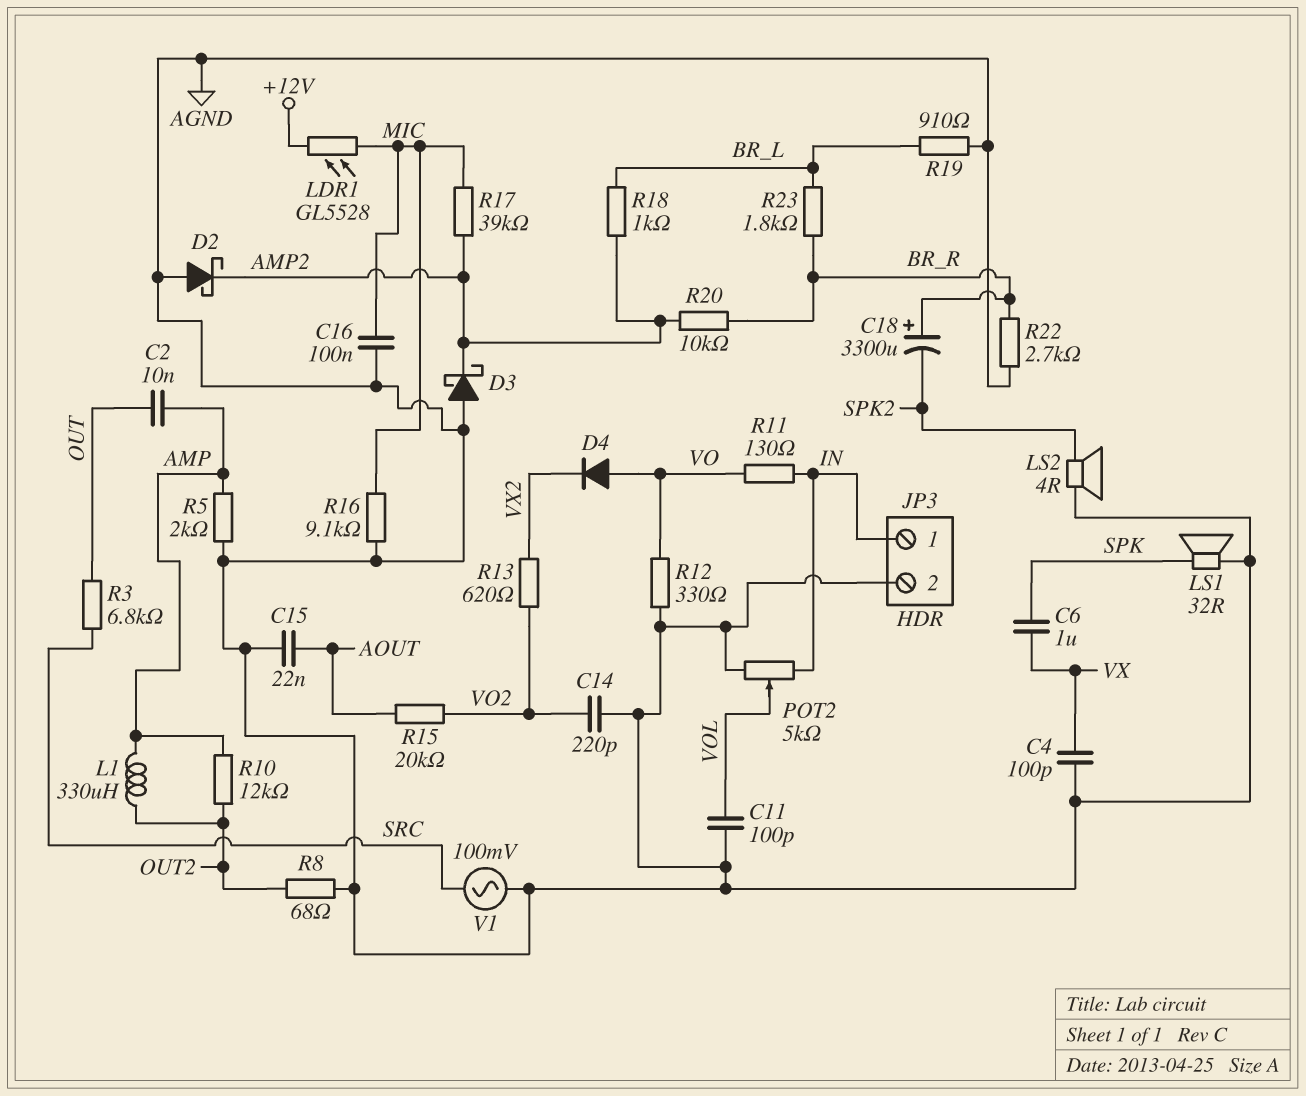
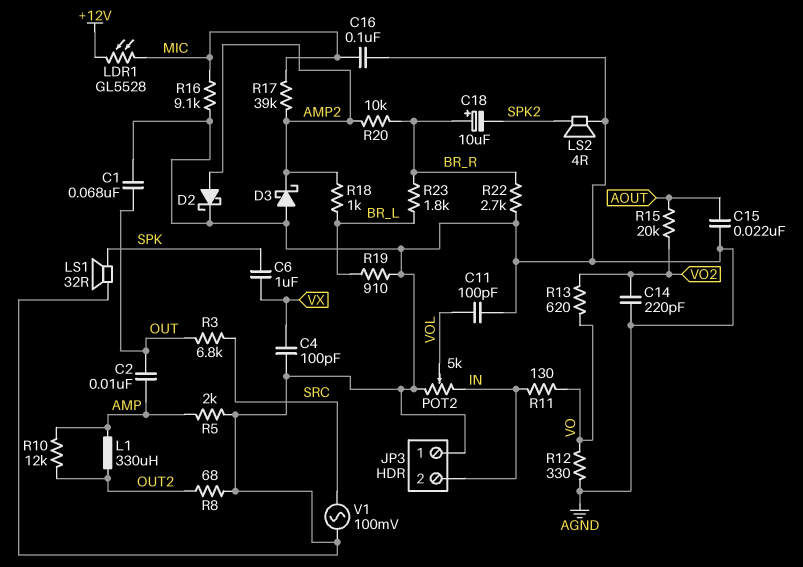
C1: none -> 68nF (AGND, OUT)
C18: 3300uF (plus BR_R, minus SPK2) -> 10uF (plus BR_R, minus SPK2)
D2: schottky (A AGND, K AMP2) -> schottky (A AMP2, K AGND)
D4: diode (A VO, K VX2) -> none
JP3 pin 1: IN -> AGND
JP3 pin 2: AGND -> IN
R13: 620 (VO2, VX2) -> 620 (VO, VO2)

